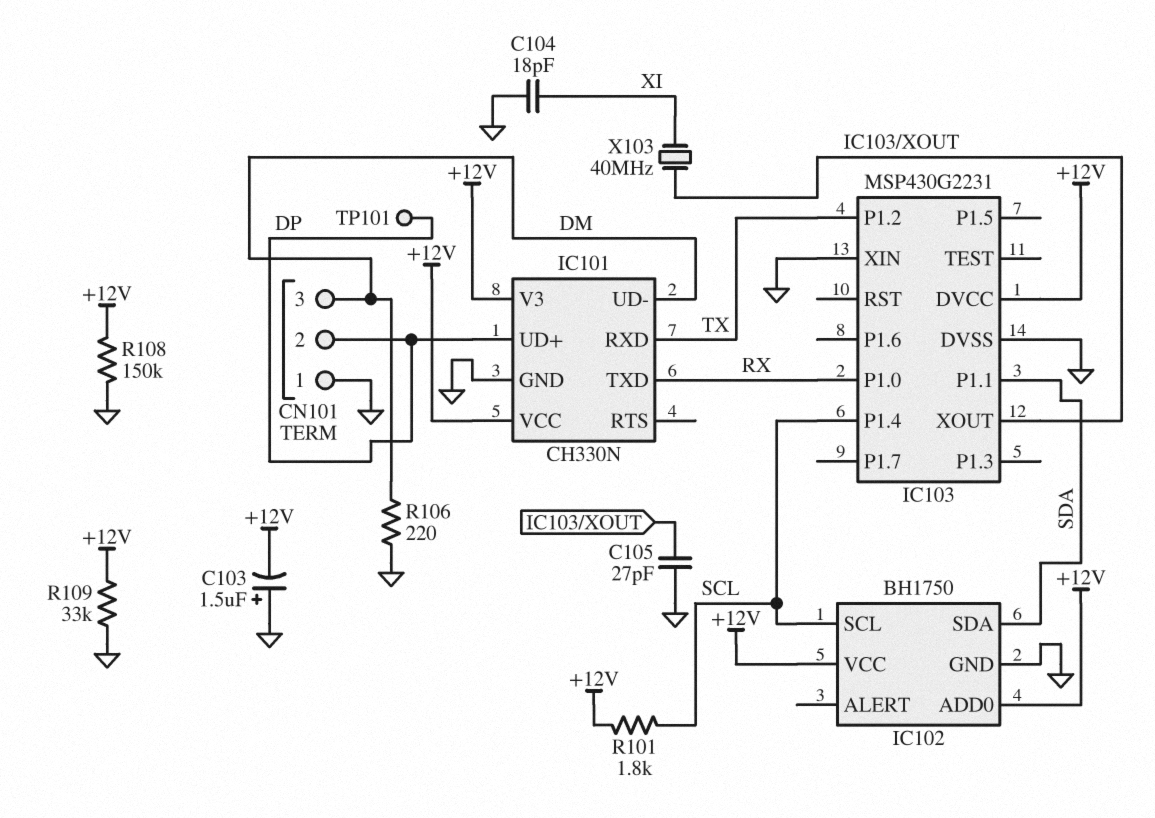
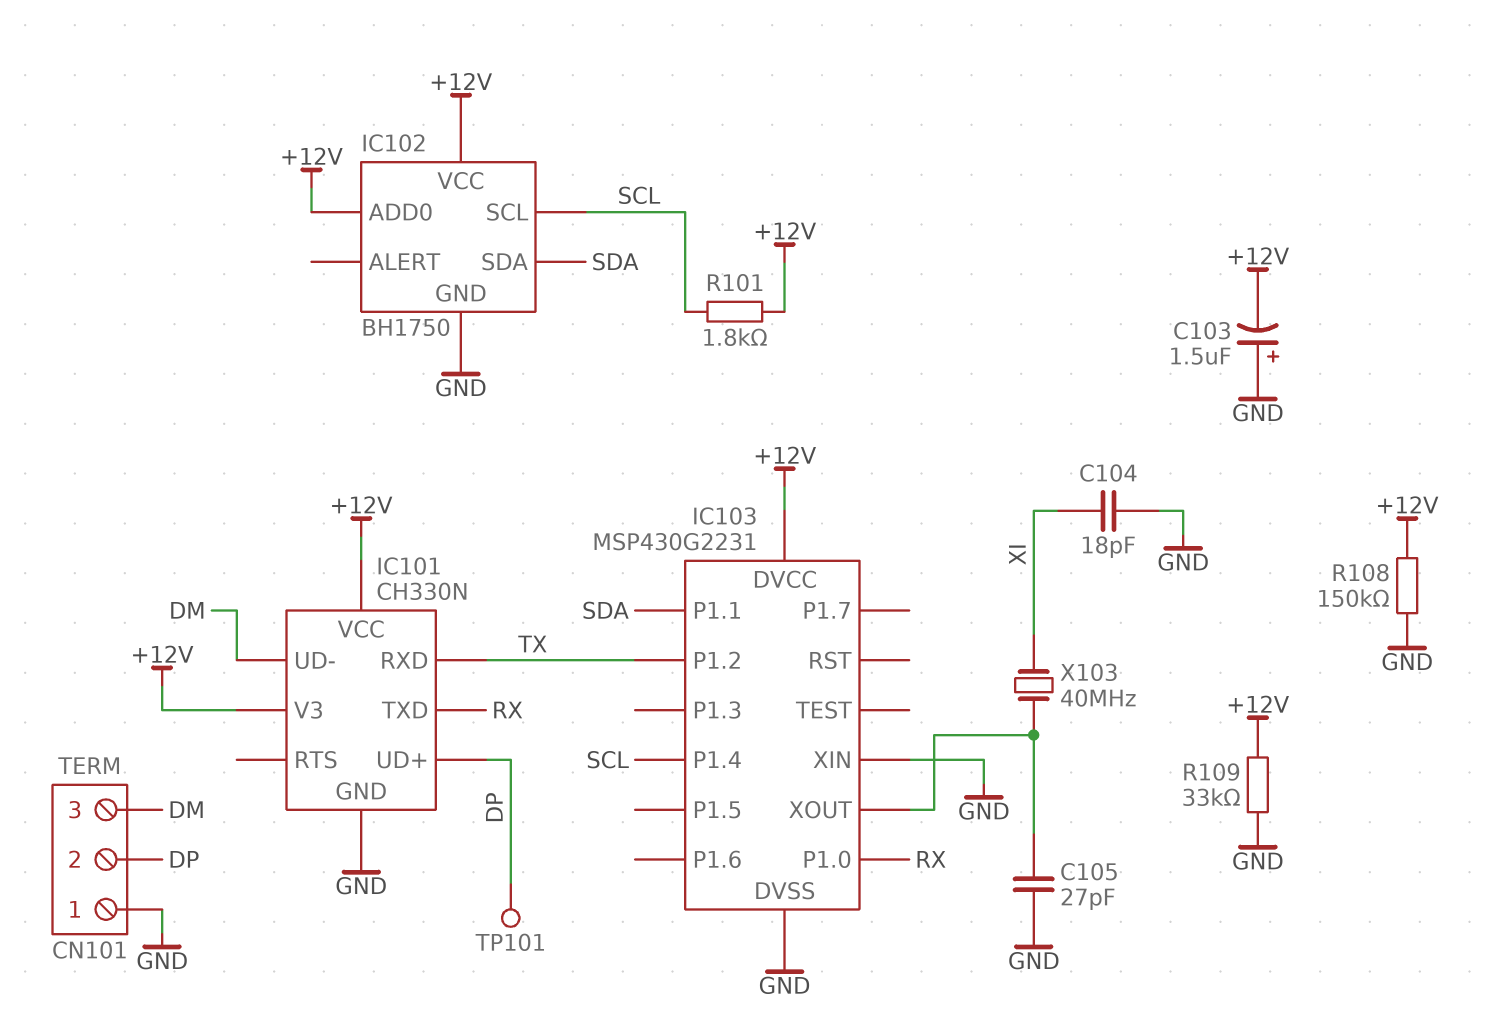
R106: 220 (DM, GND) -> none

